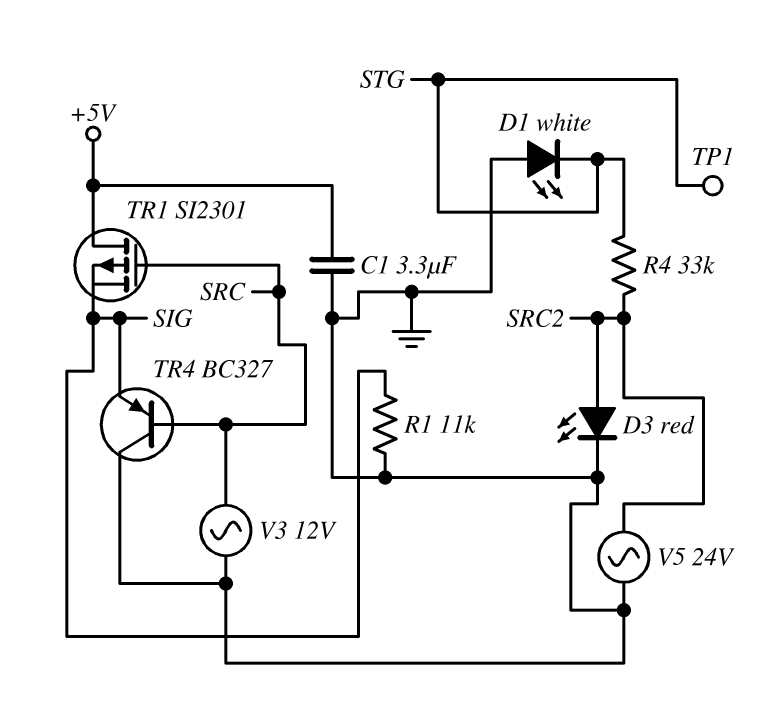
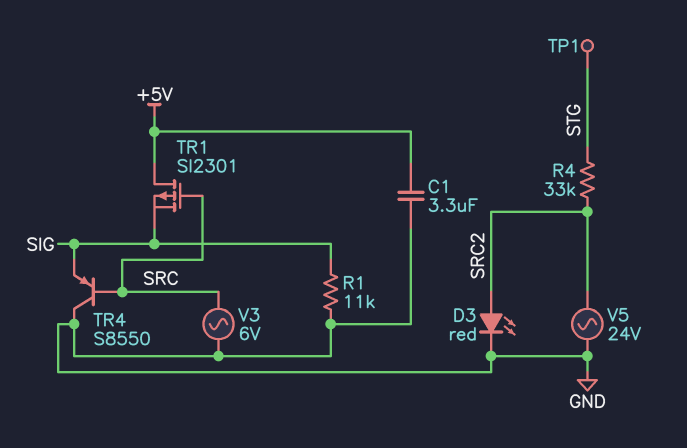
D1: LED white (A GND, K STG) -> none
TR4: PNP BC327 (B SRC, C GND, E SIG) -> PNP S8550 (B SRC, C GND, E SIG)
V3: AC 12V (GND, SRC) -> AC 6V (GND, SRC)

